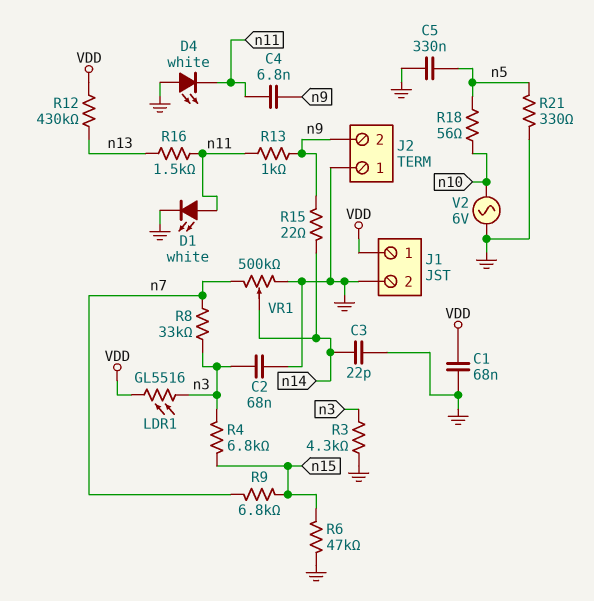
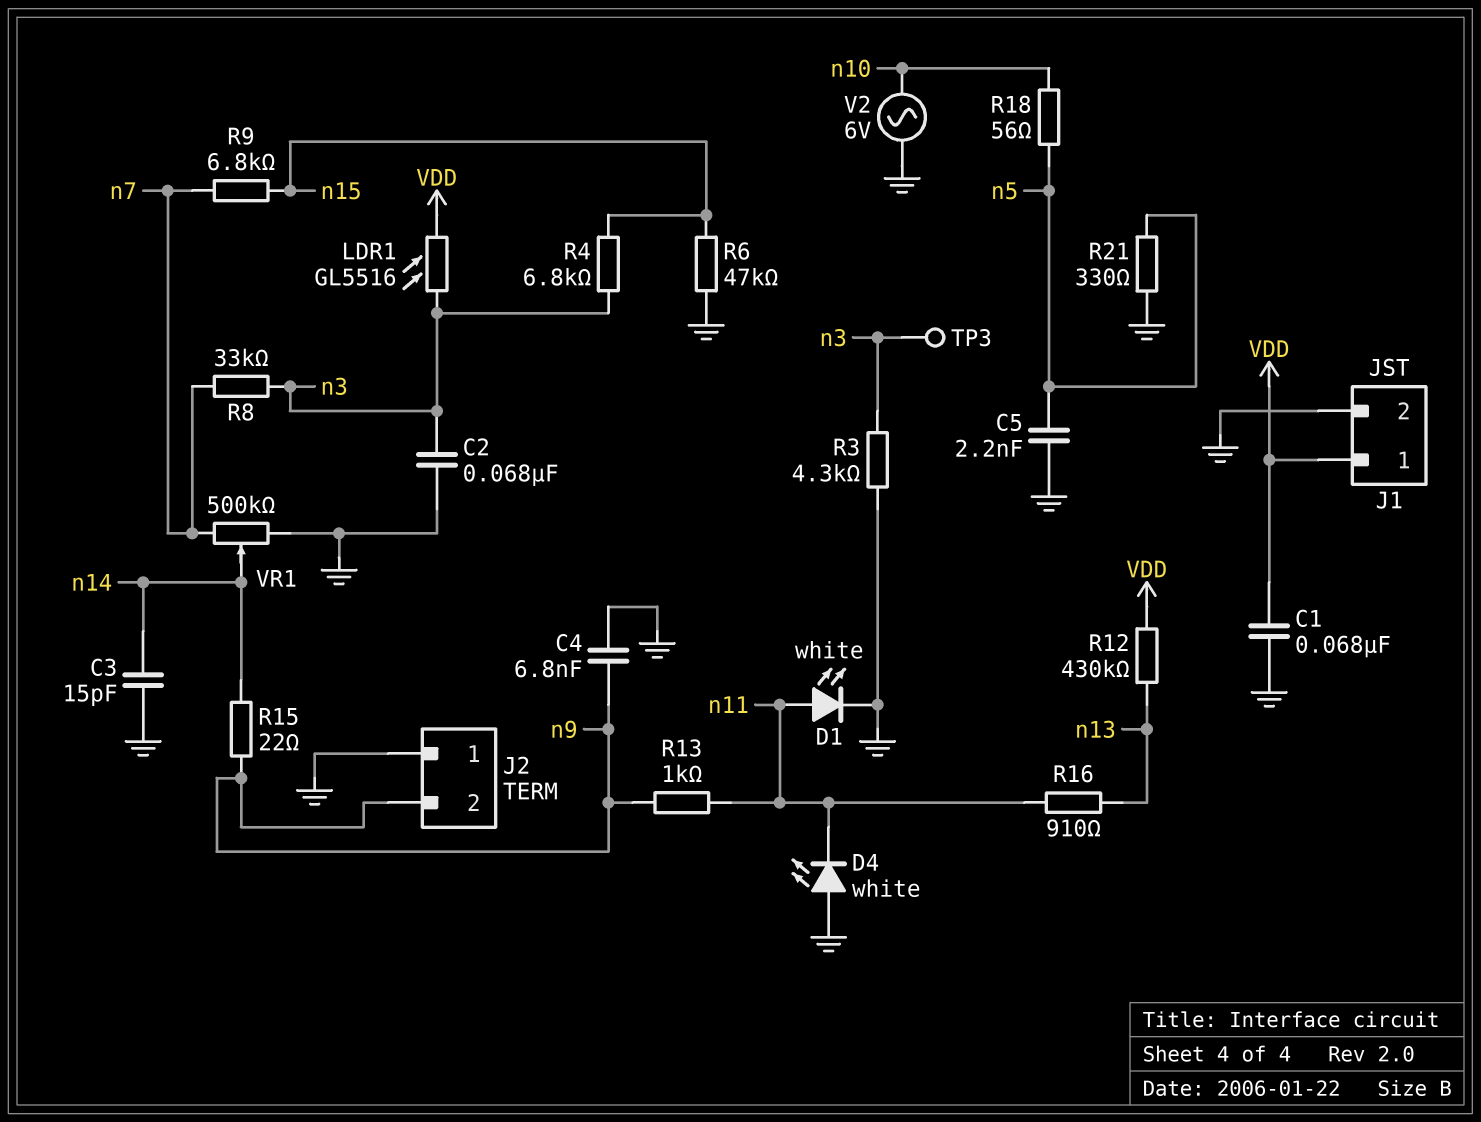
C3: 22pF (GND, n14) -> 15pF (GND, n14)
C4: 6.8nF (n9, n11) -> 6.8nF (GND, n9)
C5: 330nF (GND, n5) -> 2.2nF (GND, n5)
R16: 1.5k (n11, n13) -> 910 (n11, n13)
TP3: none -> test point (n3)

